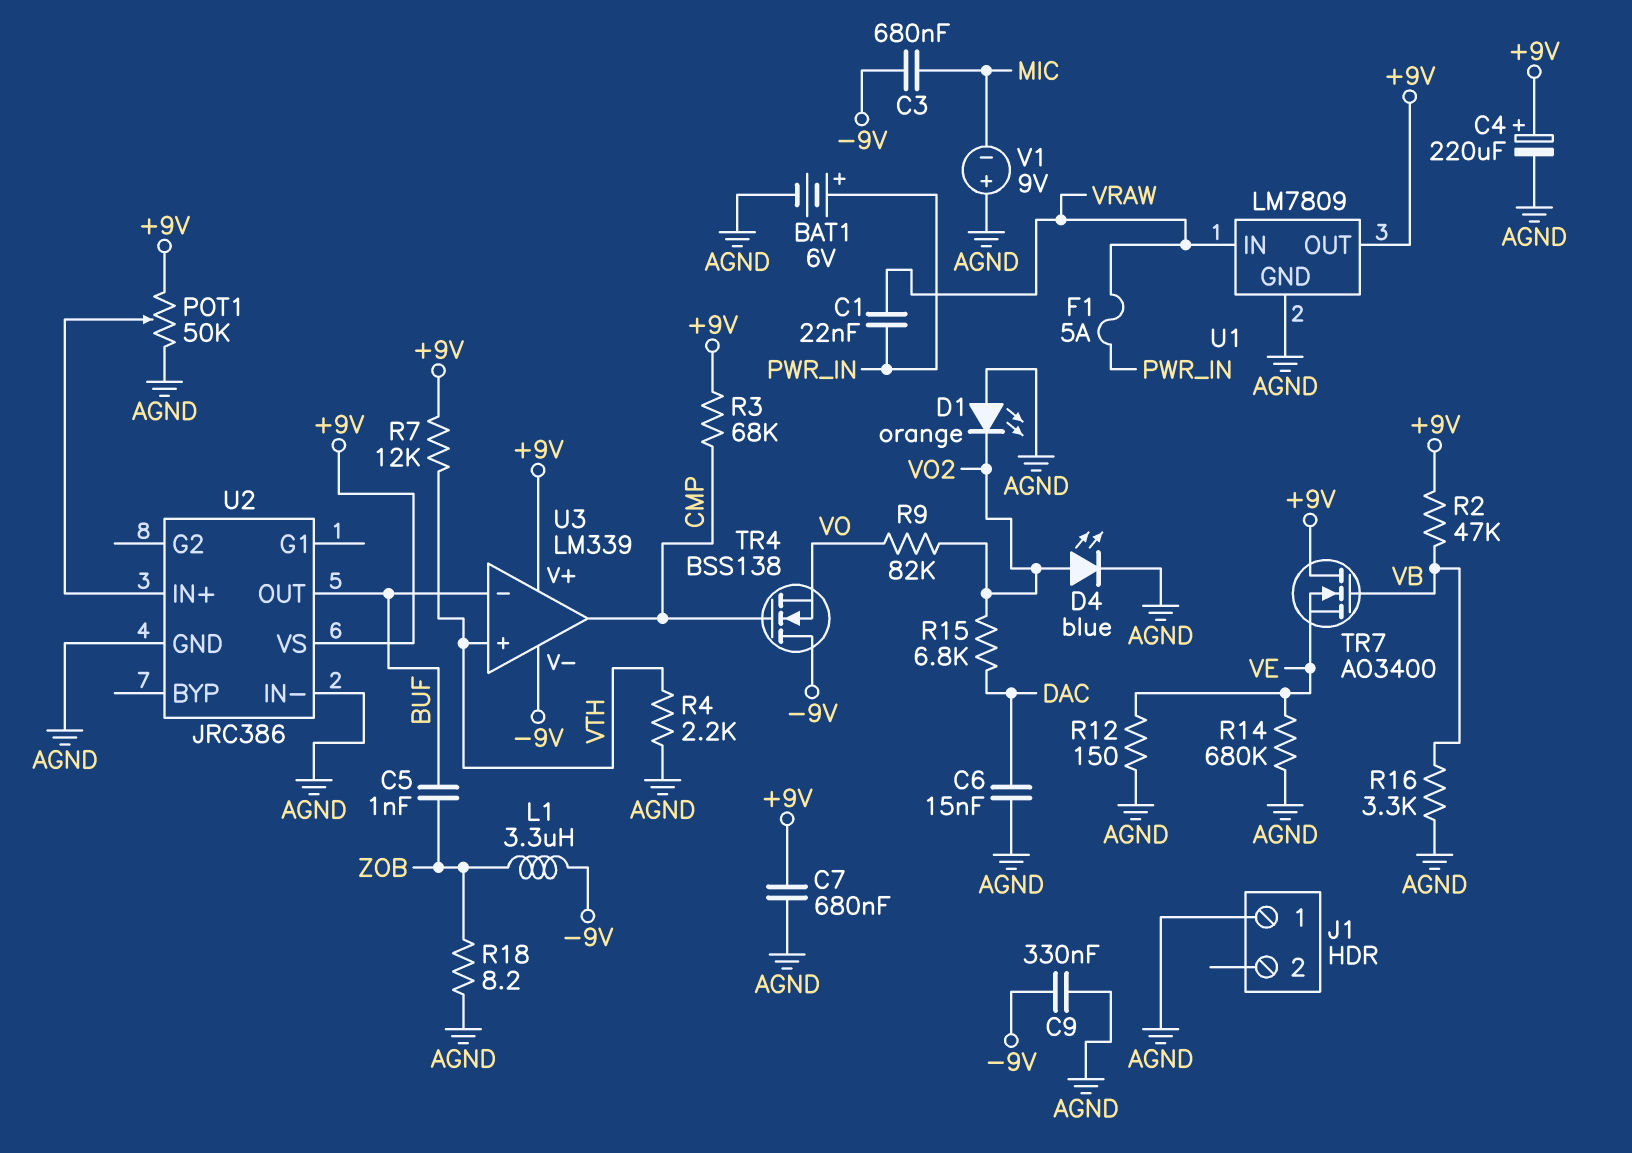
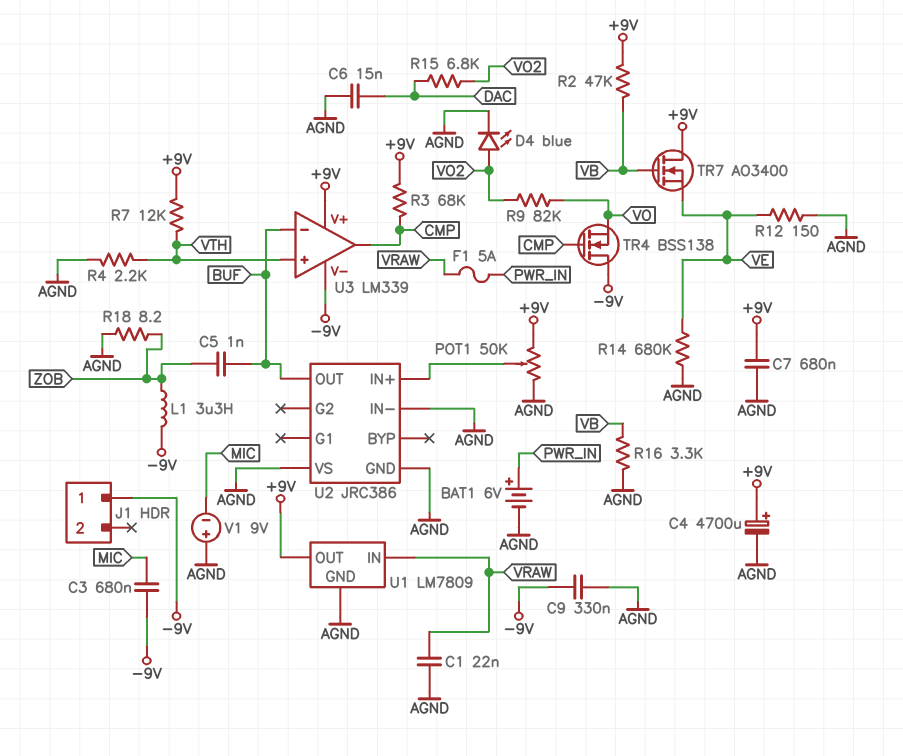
C1: 22nF (PWR_IN, VRAW) -> 22nF (AGND, VRAW)
C4: 220uF (plus +9V, minus AGND) -> 4700uF (plus +9V, minus AGND)
D1: LED orange (A AGND, K VO2) -> none
J1 pin 1: AGND -> -9V
U2 pin VS: +9V -> AGND

